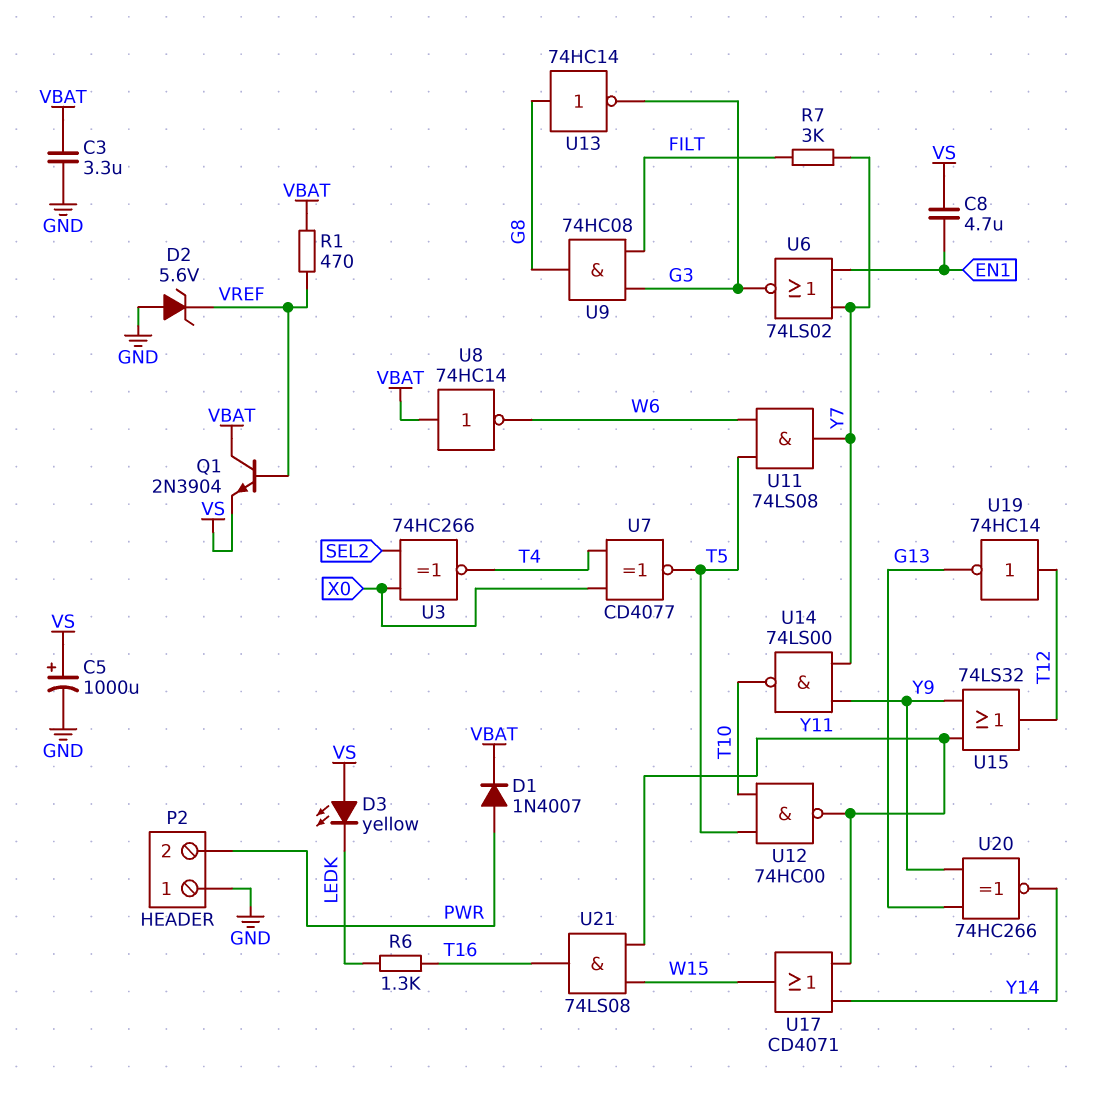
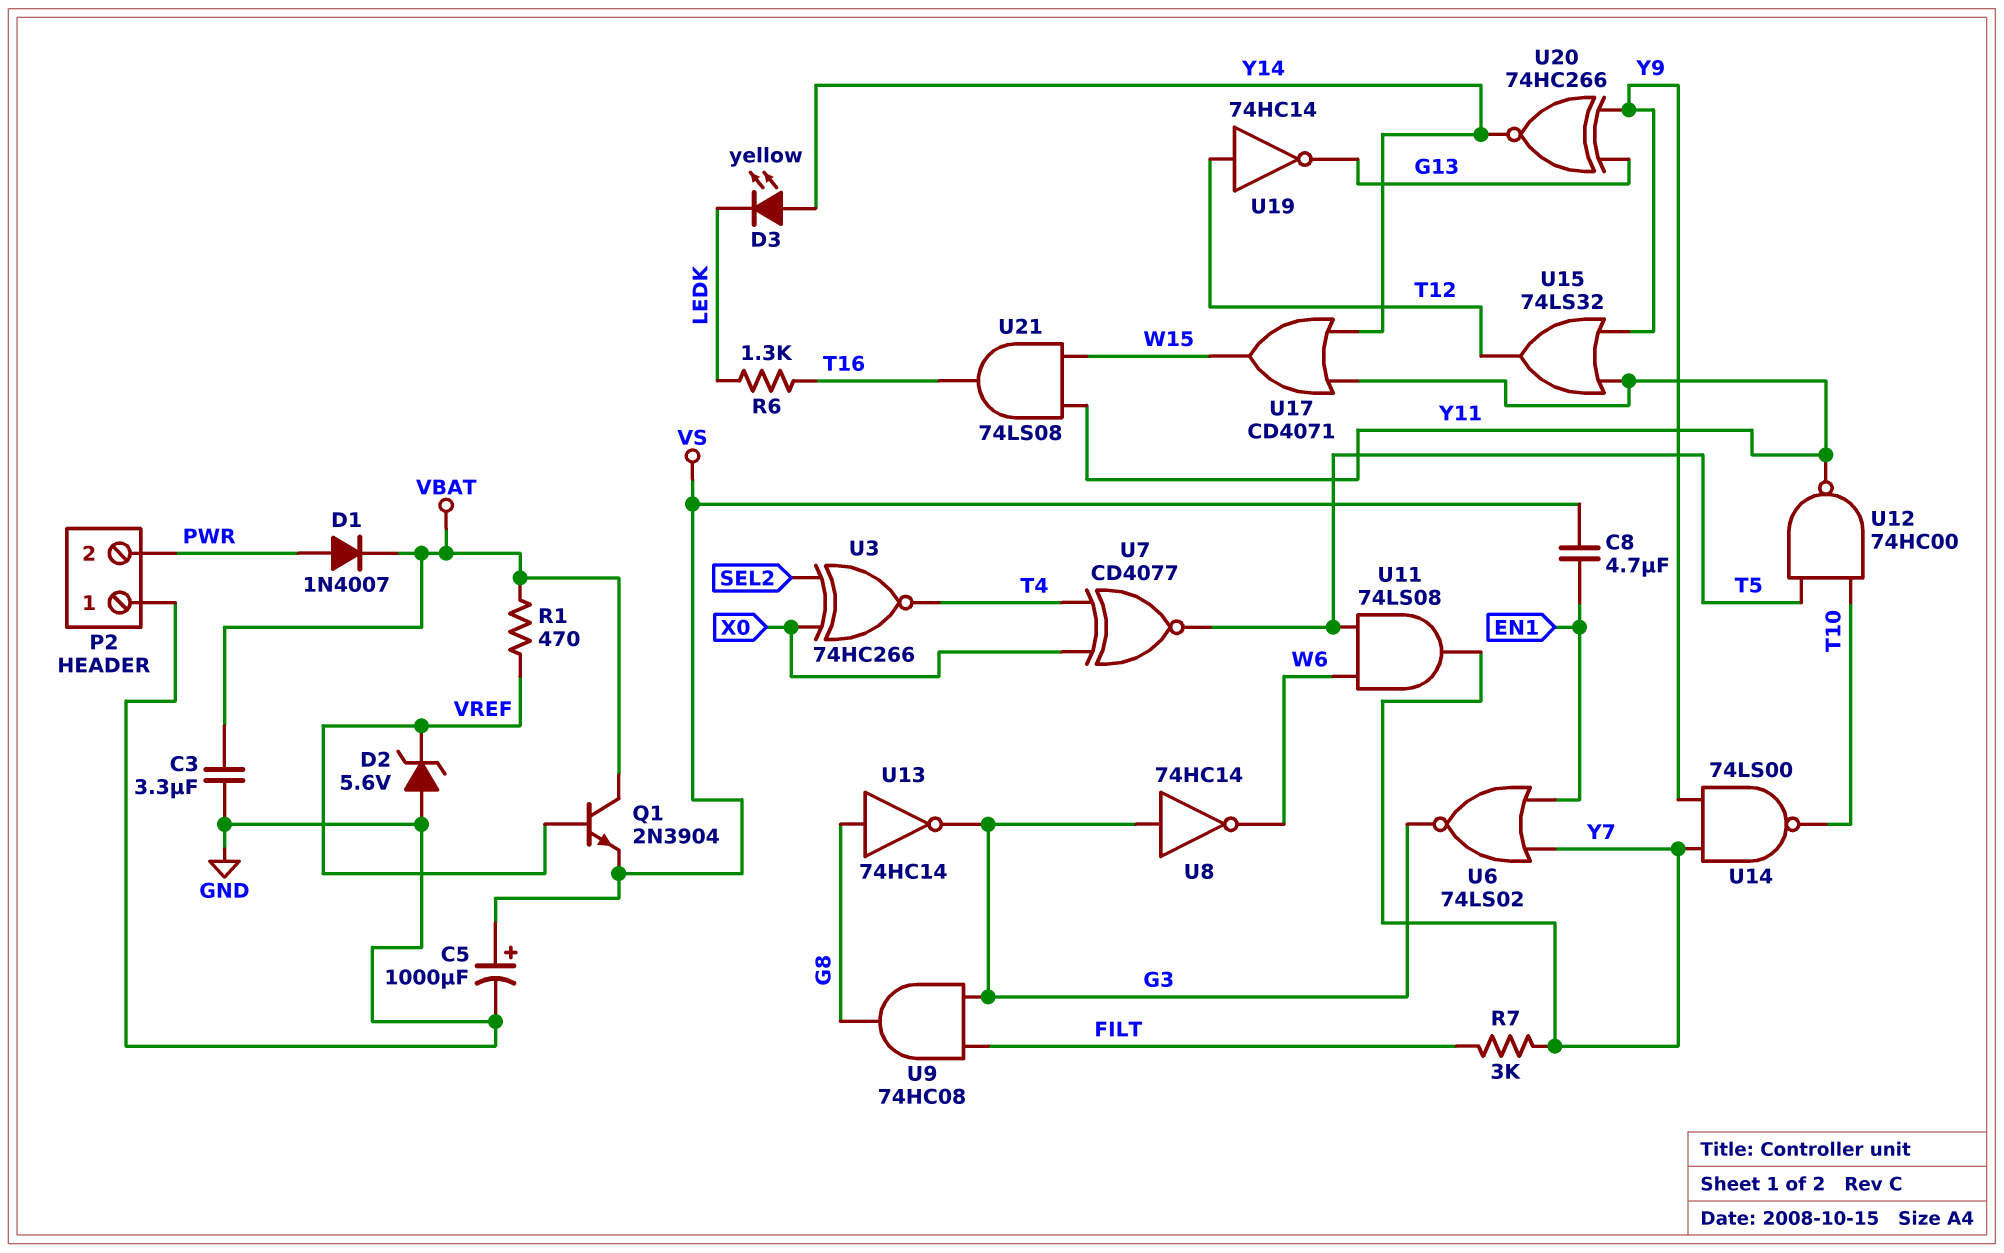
D3: LED yellow (A VS, K LEDK) -> LED yellow (A Y14, K LEDK)
U8: NOT 74HC14 (in VBAT, out W6) -> NOT 74HC14 (in G3, out W6)

